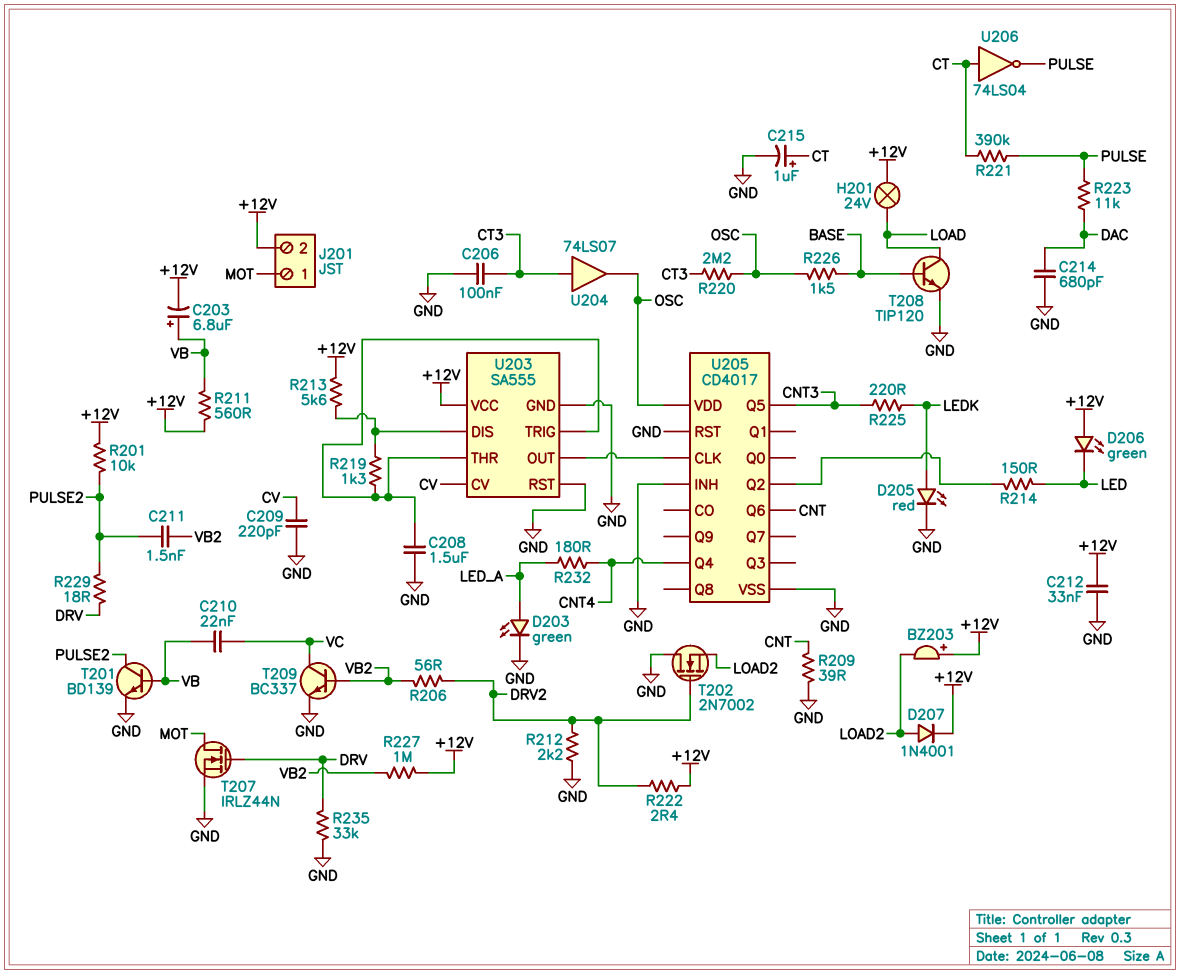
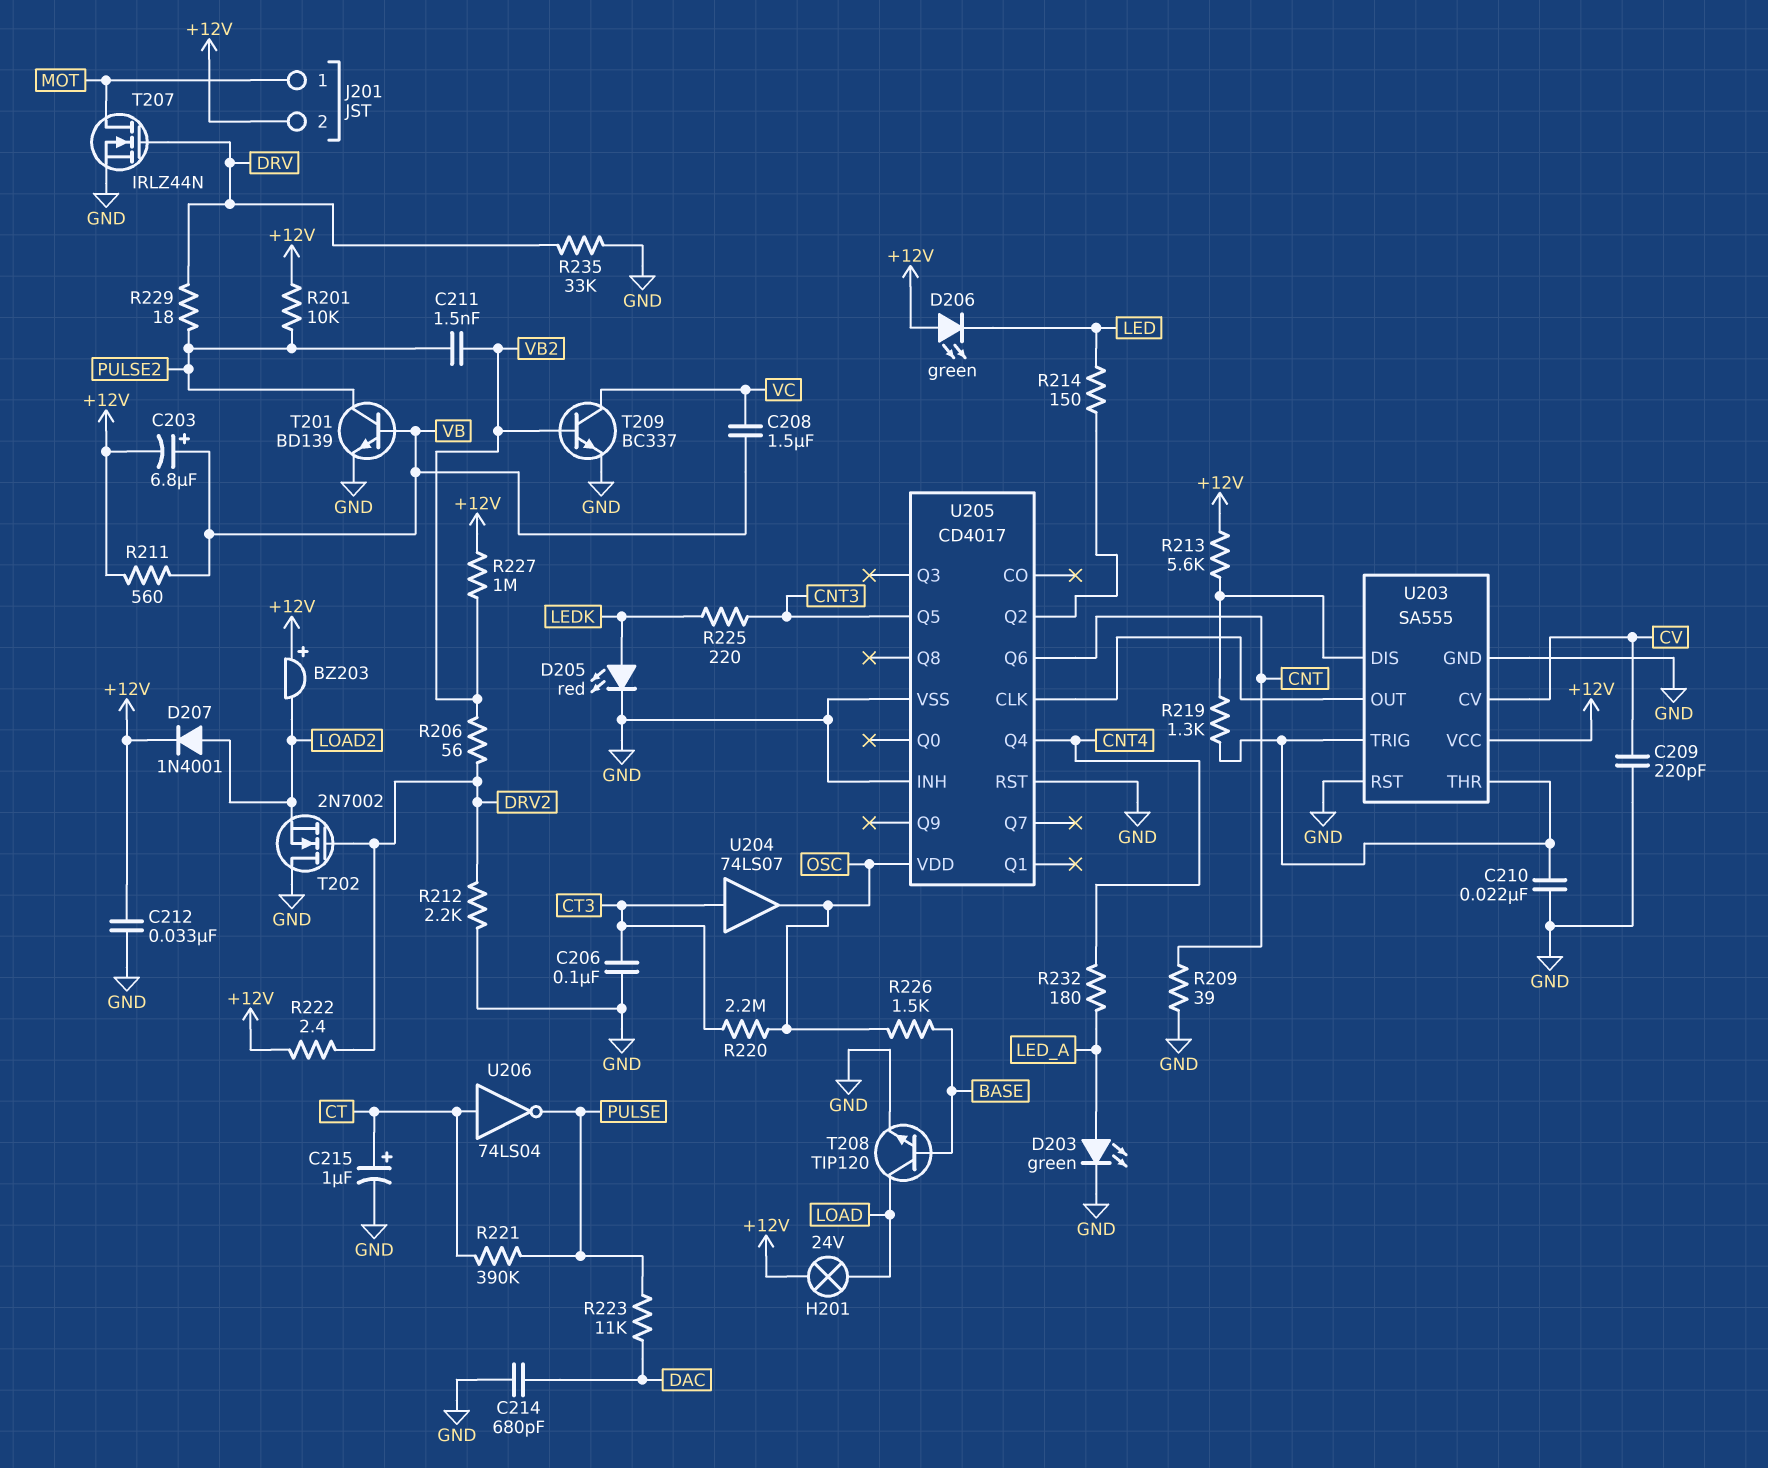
C208: 1.5uF (GND, U203/THR) -> 1.5uF (VB, VC)
C210: 22nF (VB, VC) -> 22nF (GND, U203/THR)

